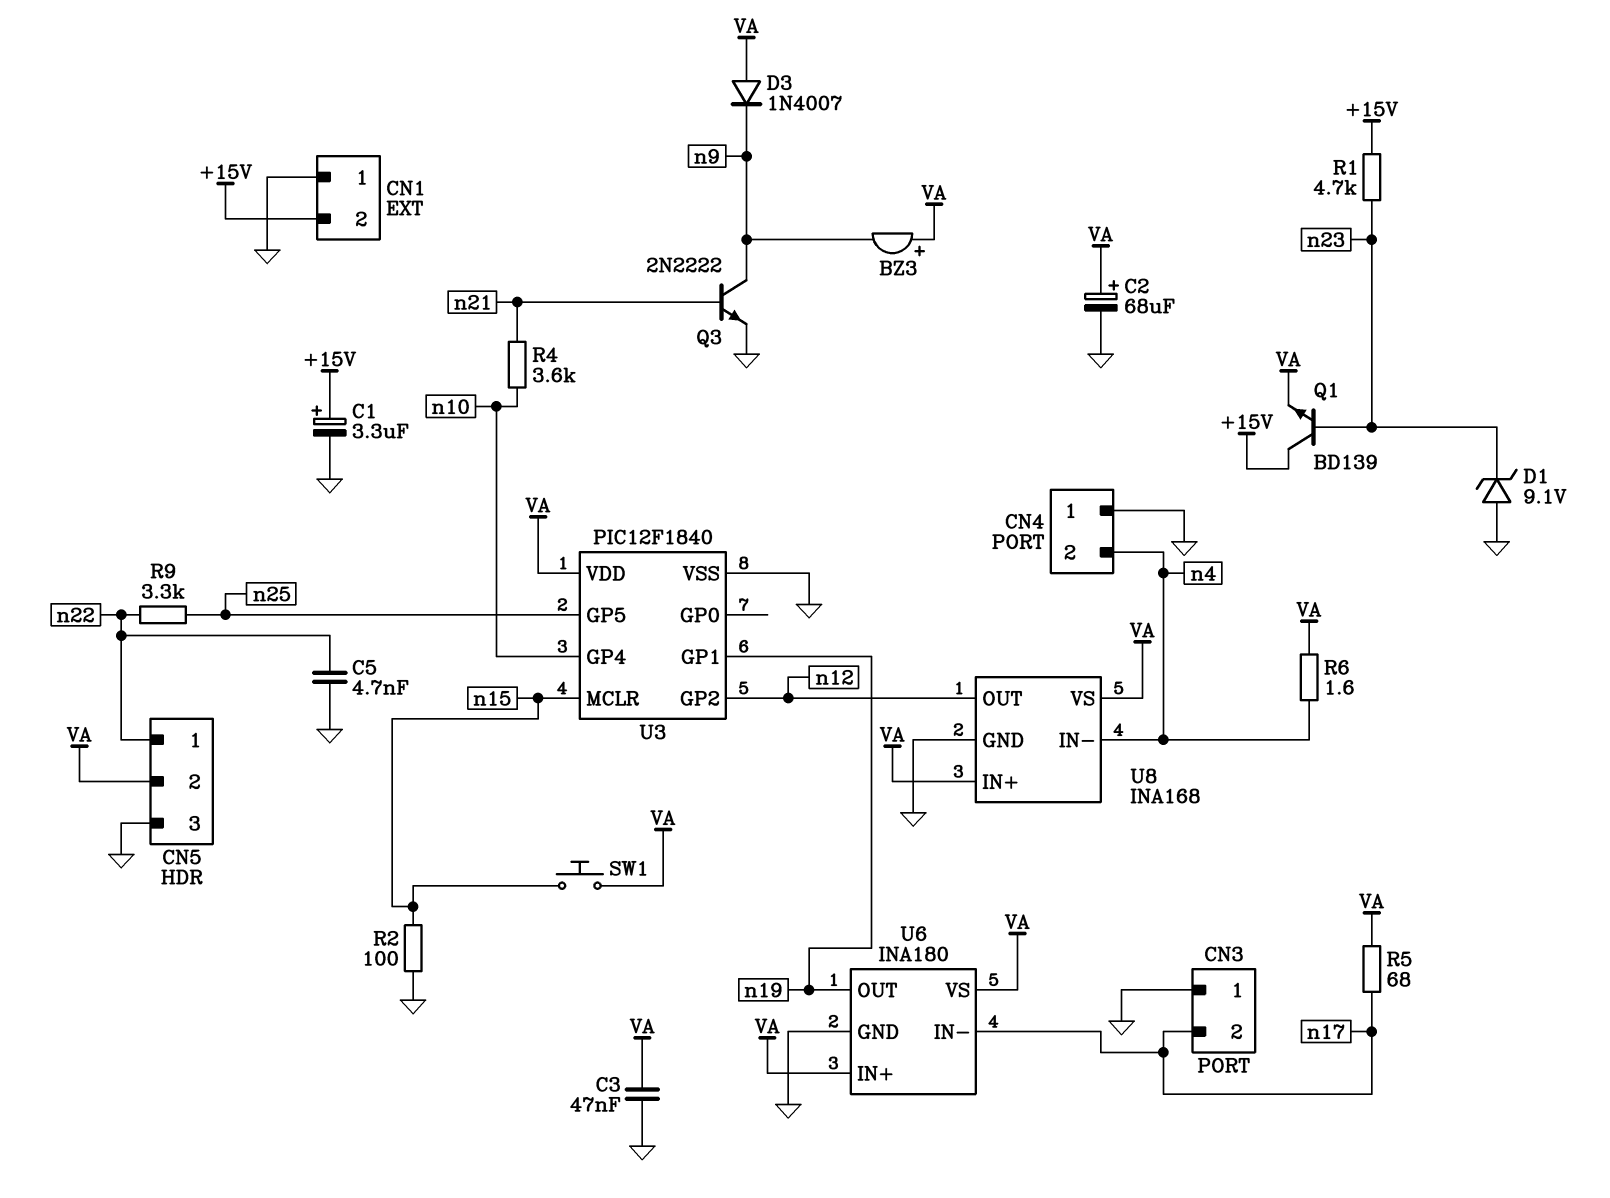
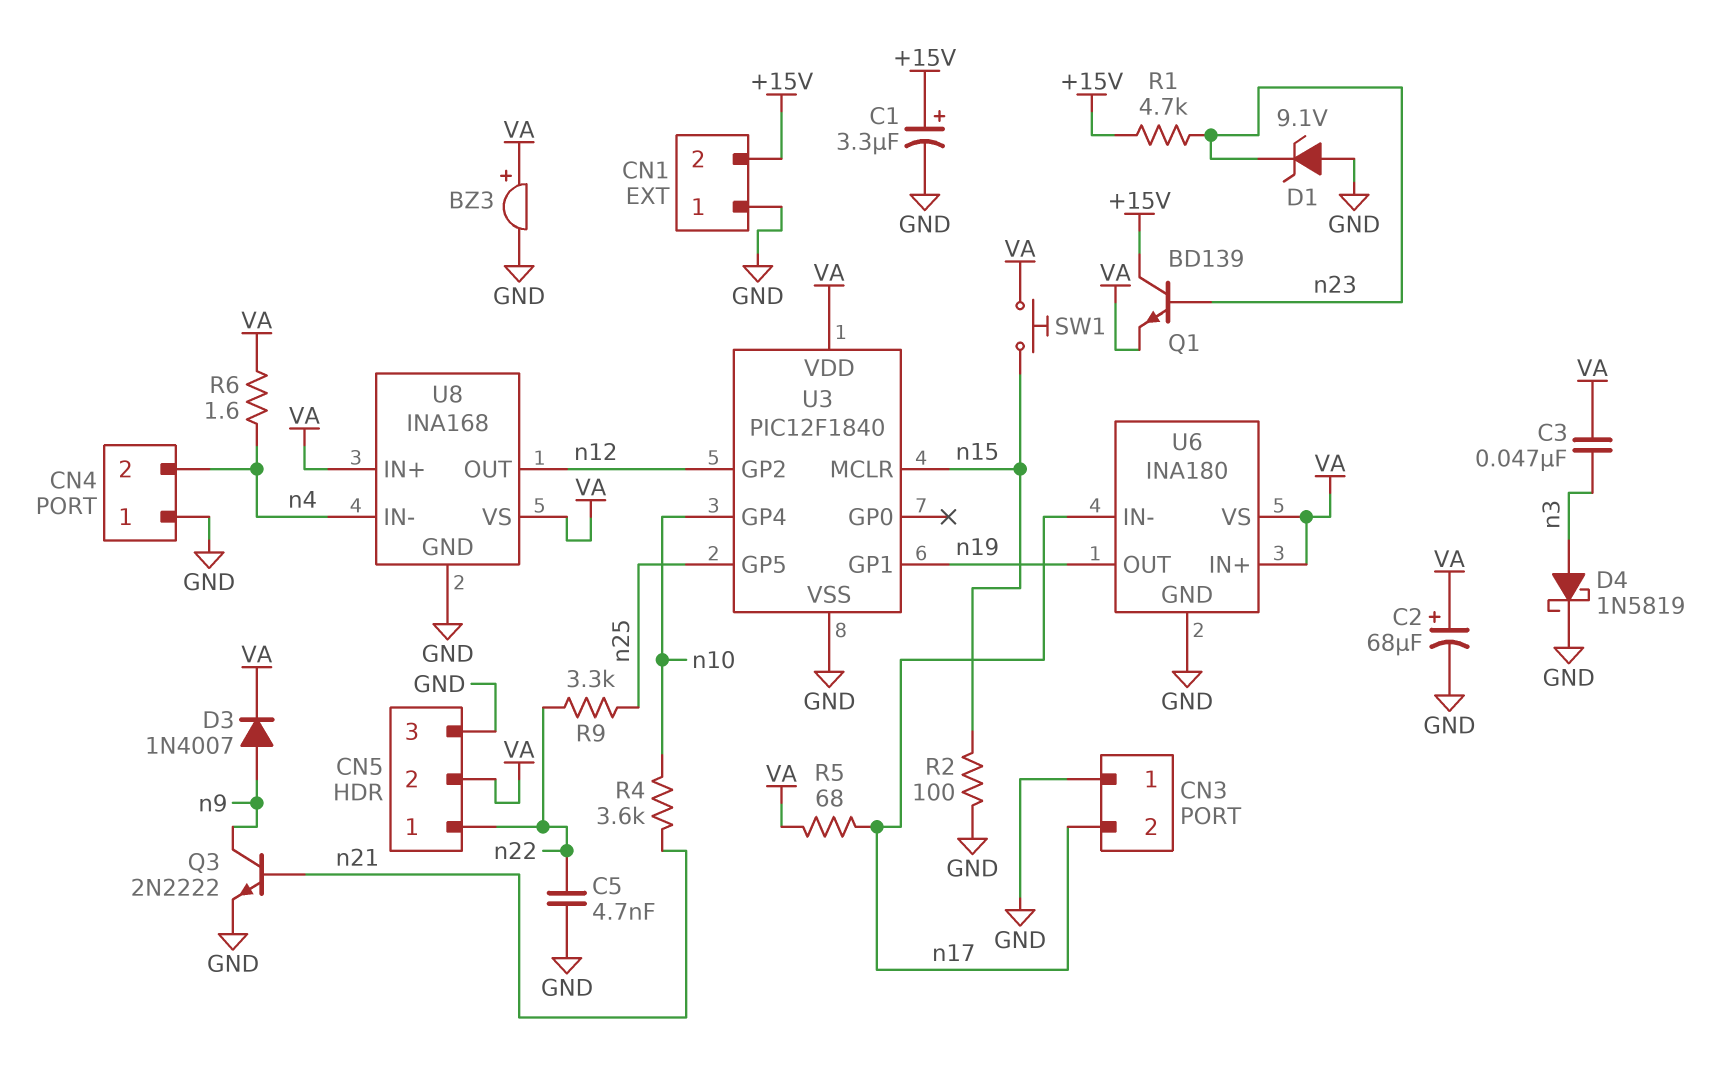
BZ3: buzzer (plus VA, minus n9) -> buzzer (plus VA, minus GND)
C3: 47nF (GND, VA) -> 47nF (VA, n3)
D3: diode 1N4007 (A VA, K n9) -> diode 1N4007 (A n9, K VA)
D4: none -> schottky 1N5819 (A n3, K GND)

